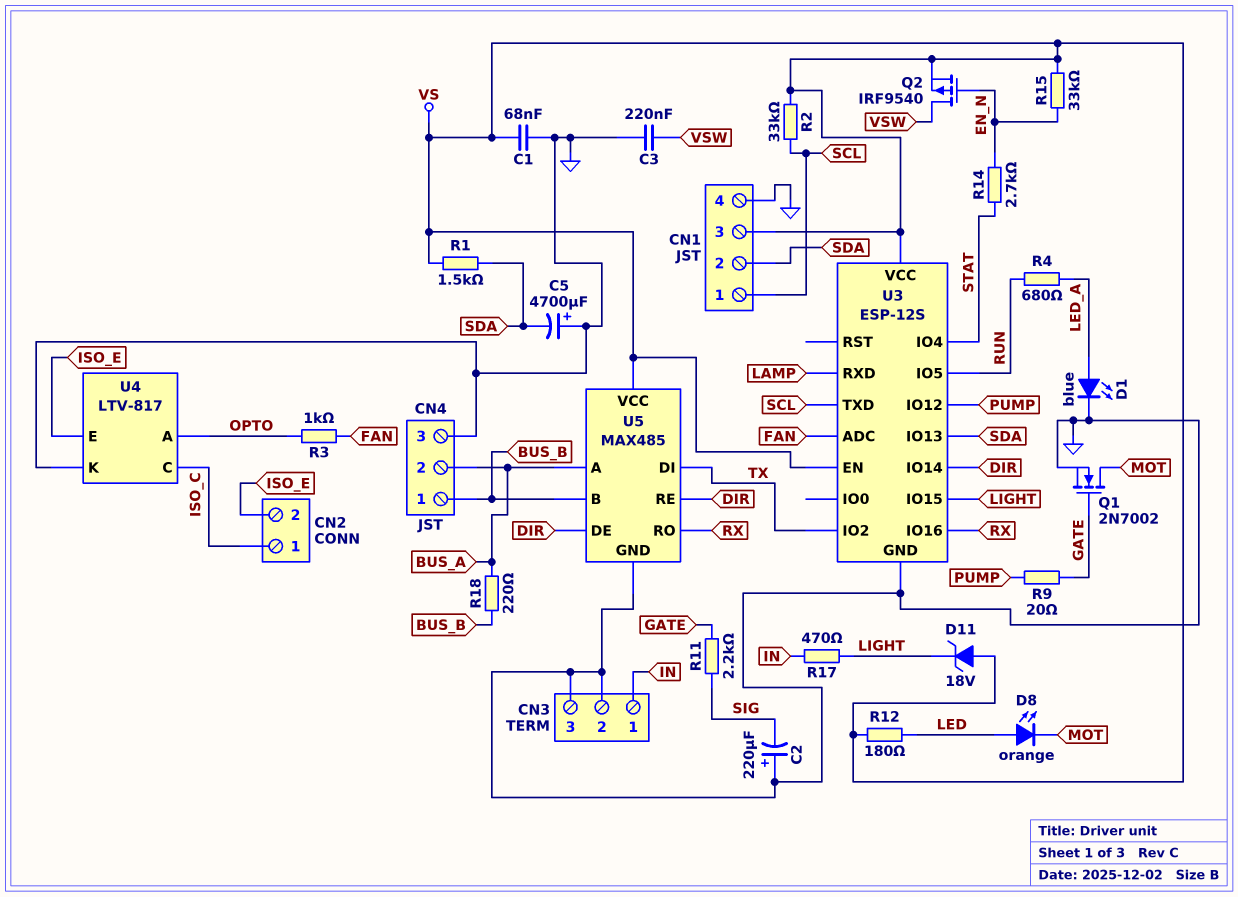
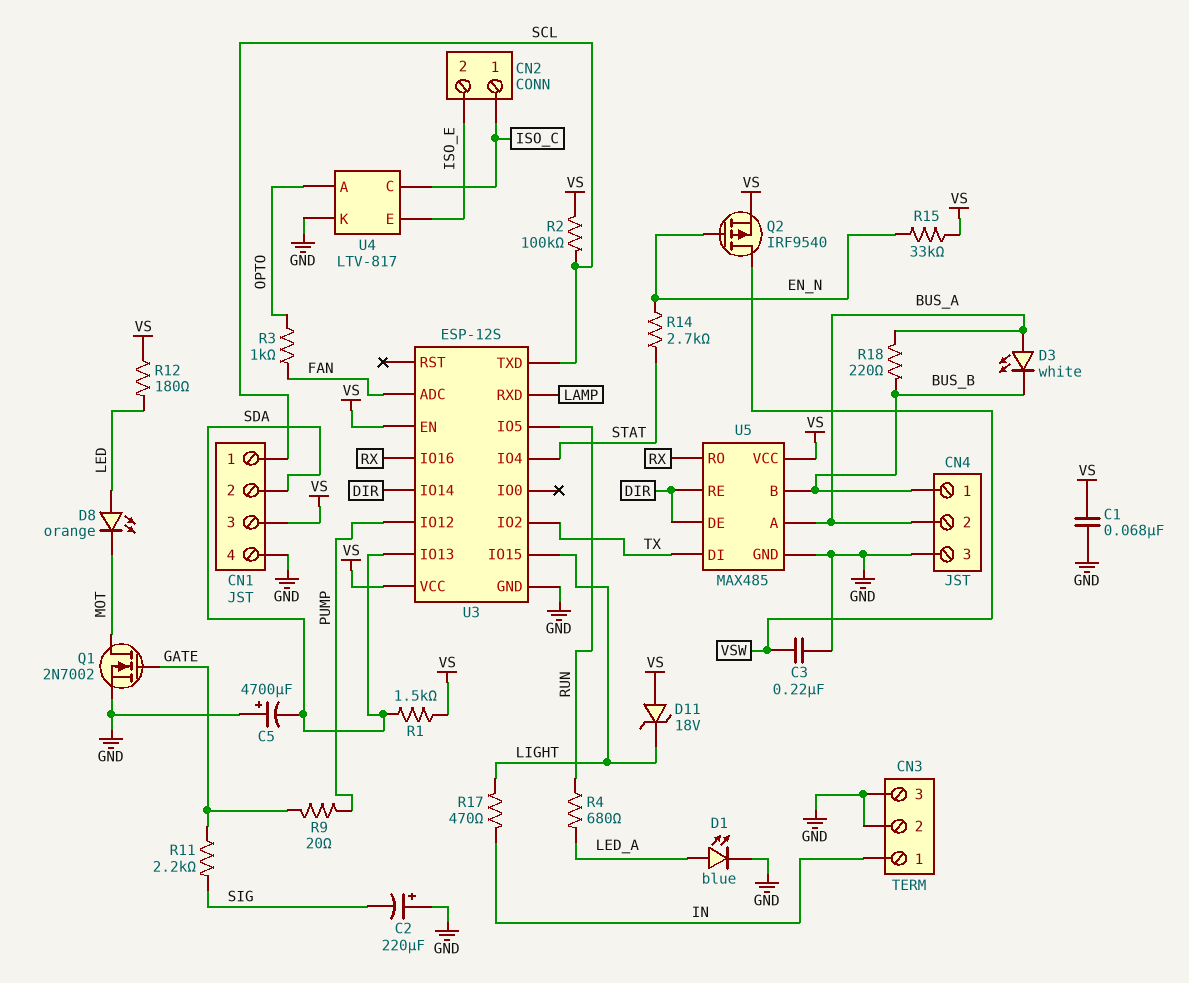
D3: none -> LED white (A BUS_A, K BUS_B)
R2: 33k (SCL, VS) -> 100k (SCL, VS)

